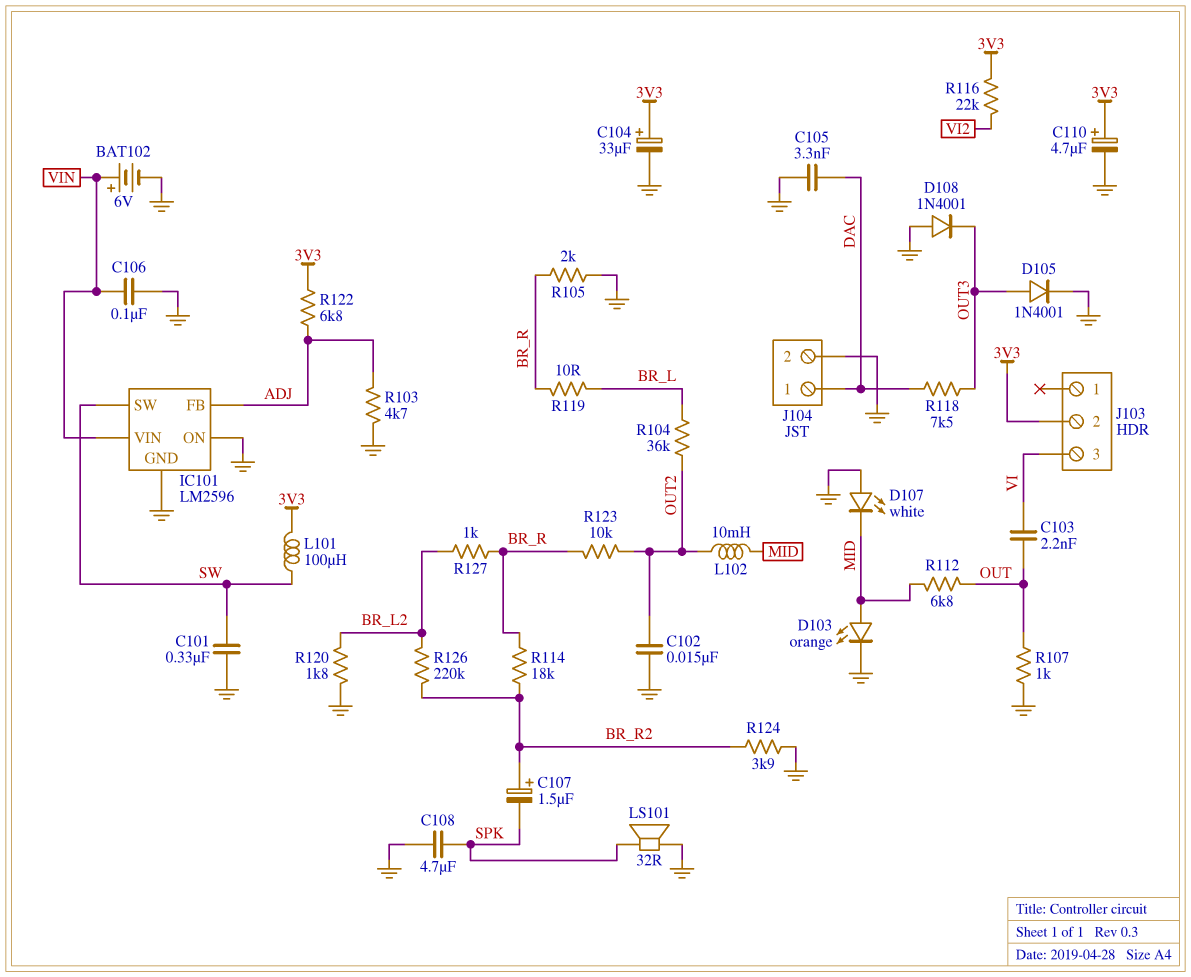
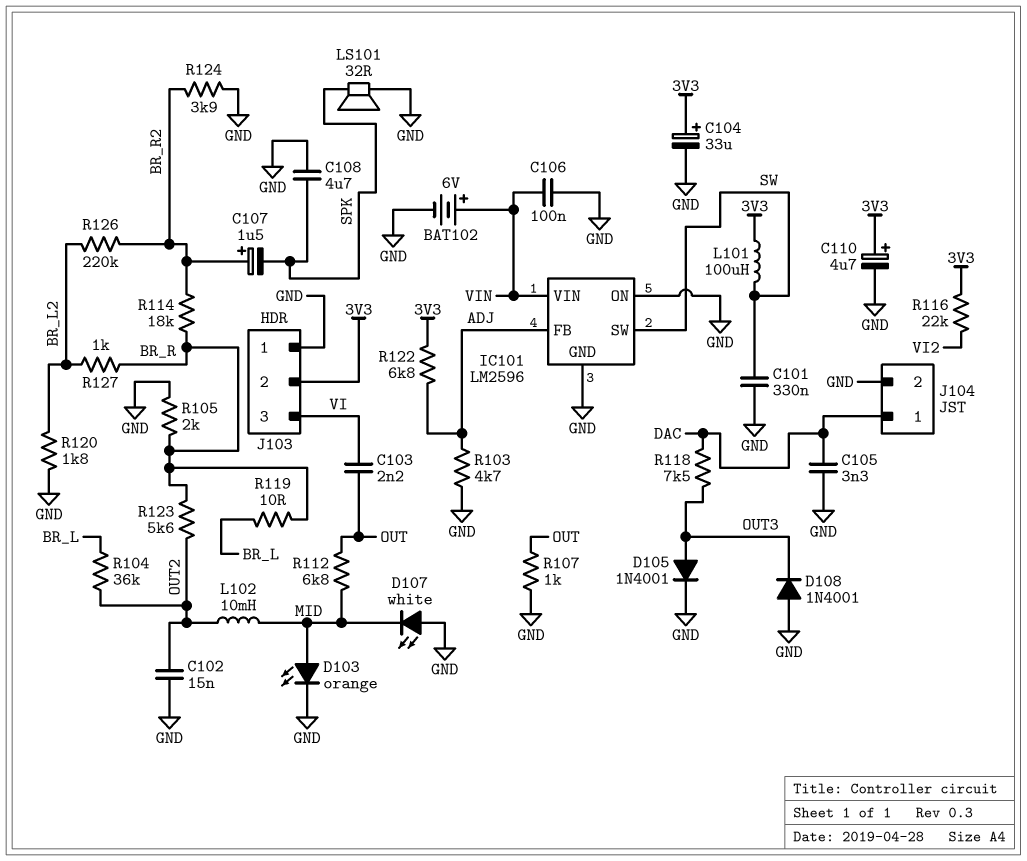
J103 pin 1: none -> GND
R123: 10k (BR_R, OUT2) -> 5.6k (BR_R, OUT2)

